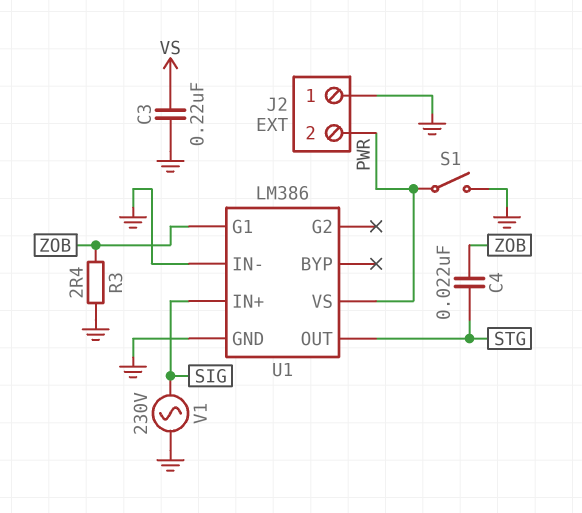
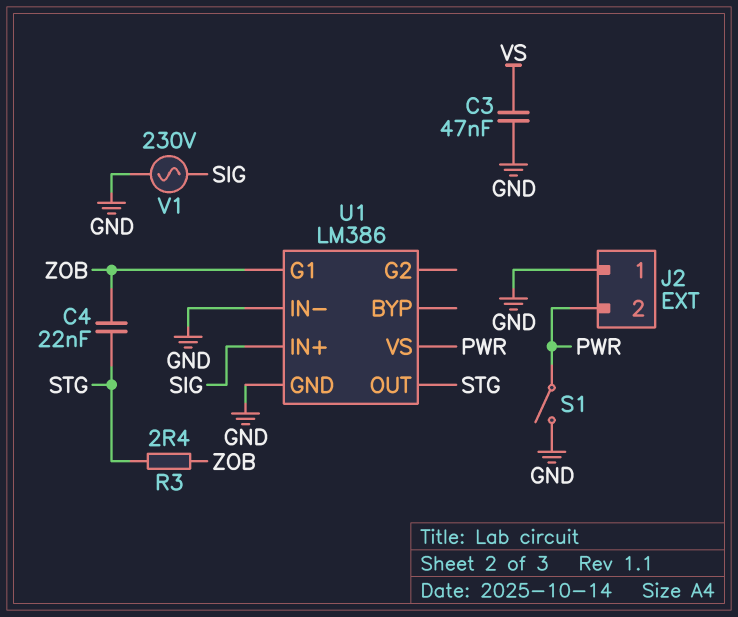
C3: 220nF (GND, VS) -> 47nF (GND, VS)
R3: 2.4 (GND, ZOB) -> 2.4 (STG, ZOB)

